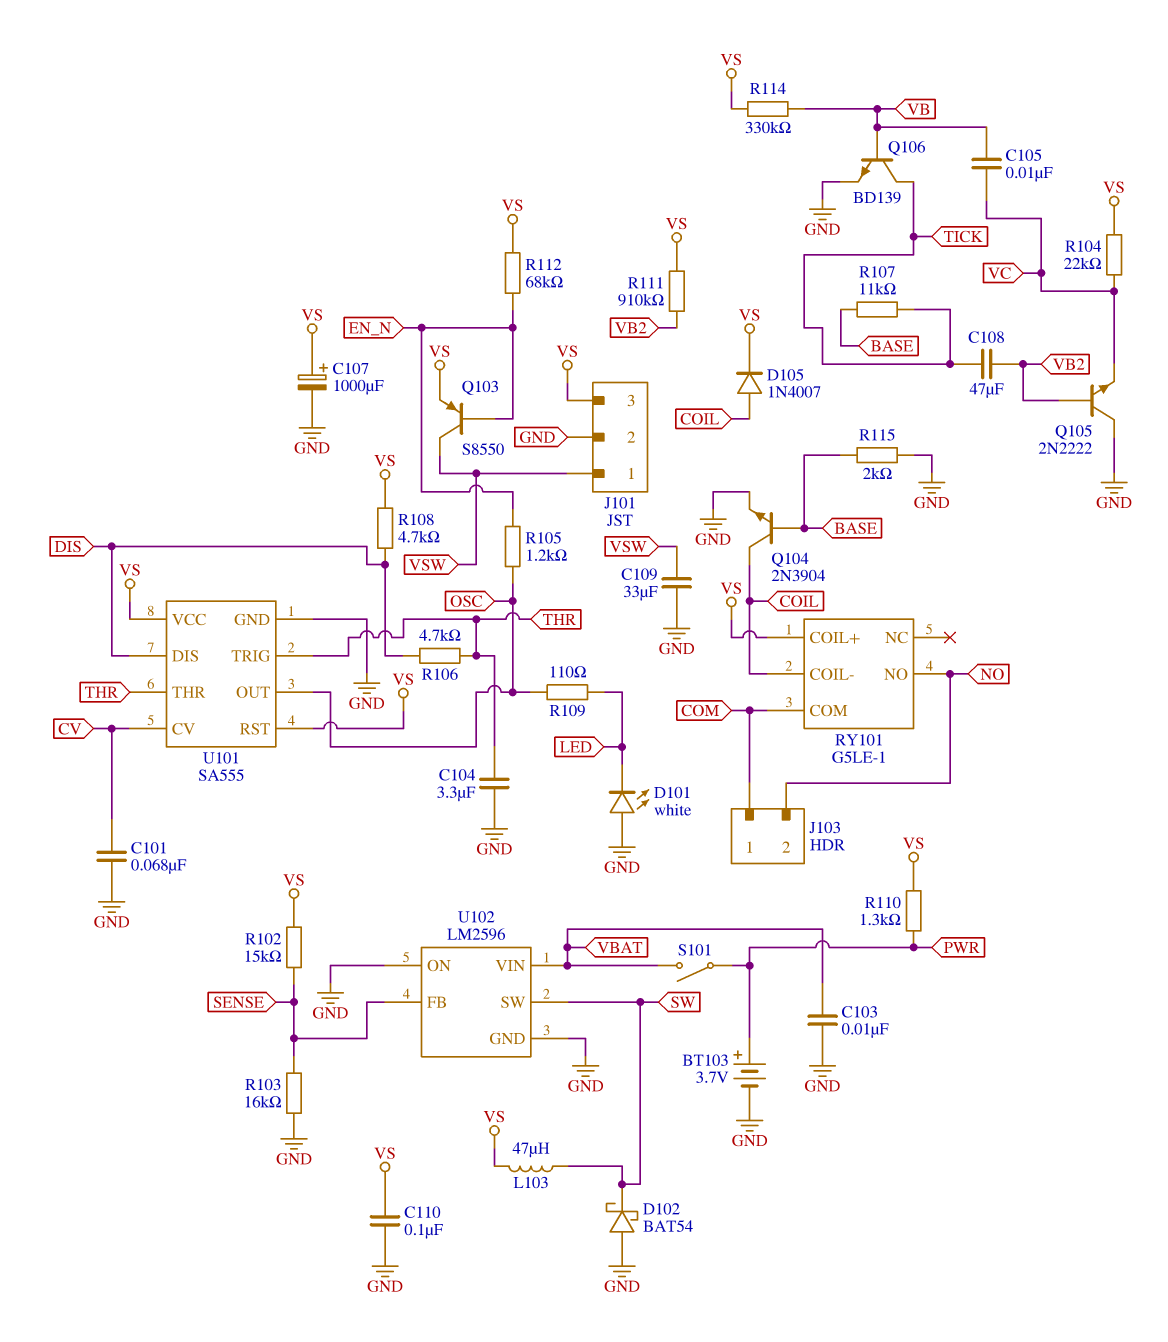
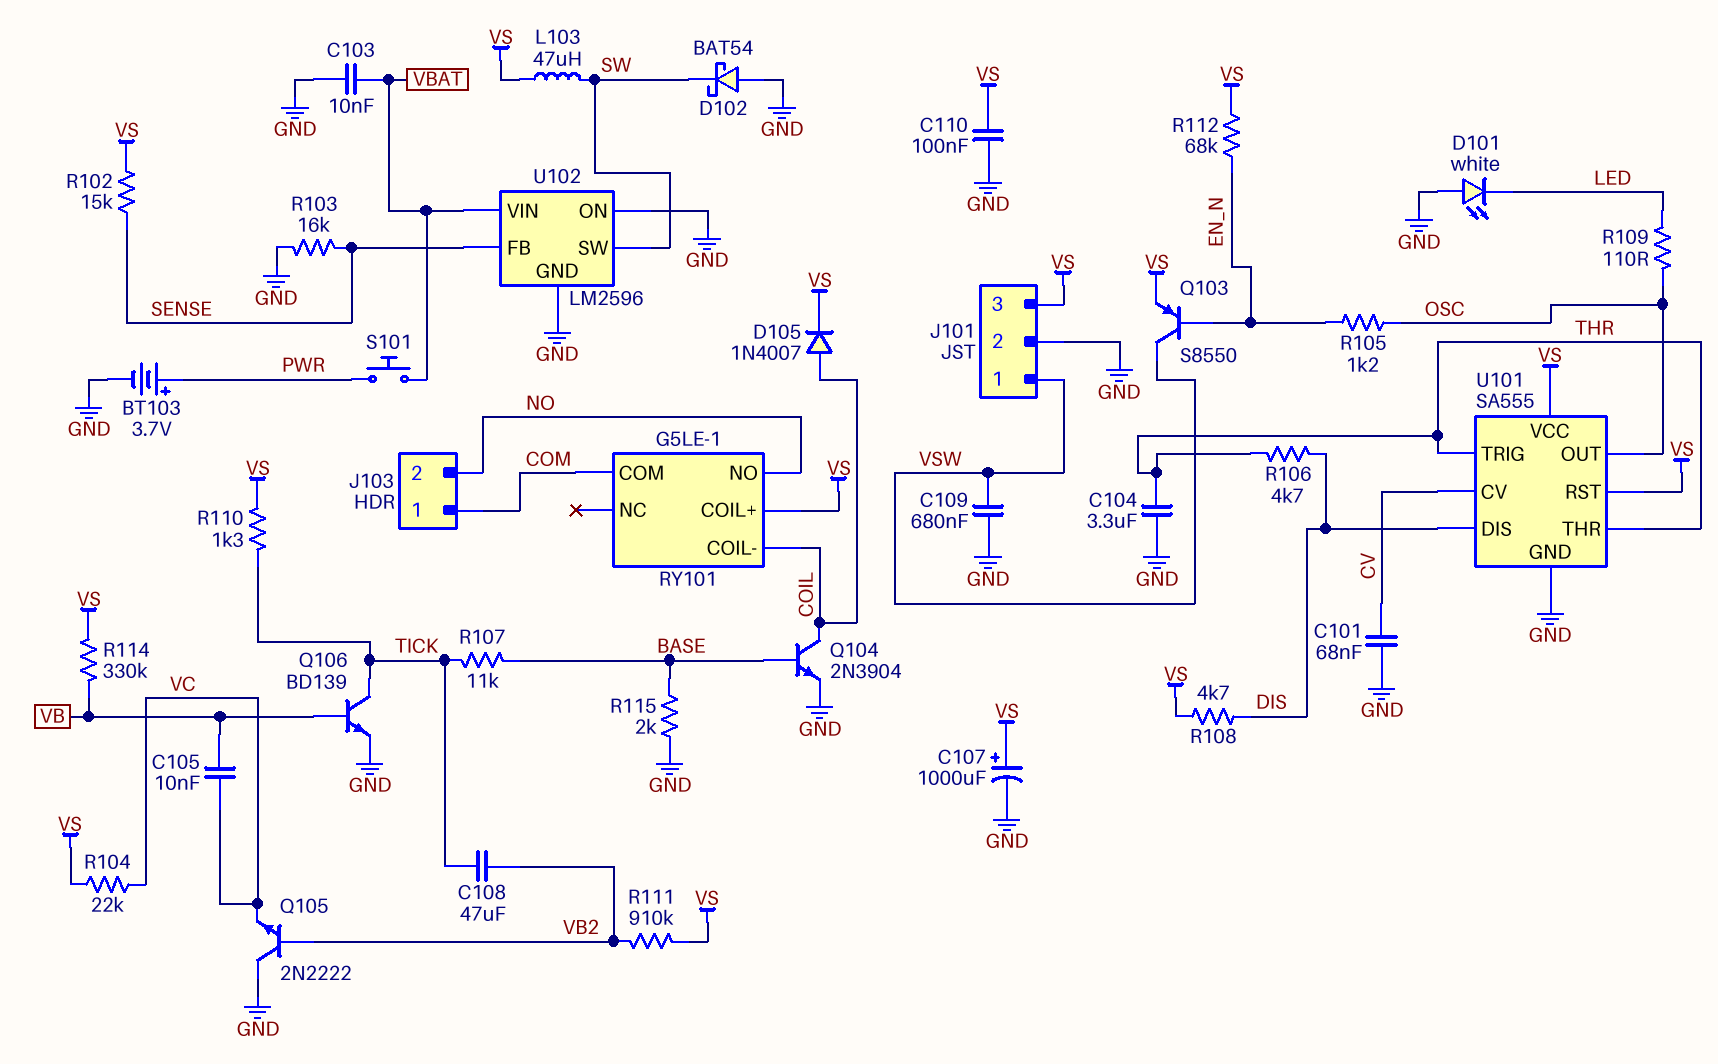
C109: 33uF (GND, VSW) -> 680nF (GND, VSW)
R110: 1.3k (PWR, VS) -> 1.3k (TICK, VS)
S101: switch (PWR, VBAT) -> button (PWR, VBAT)

